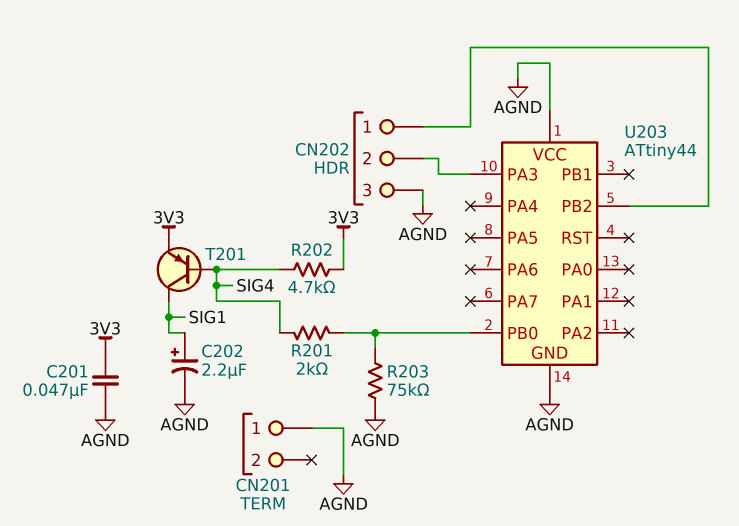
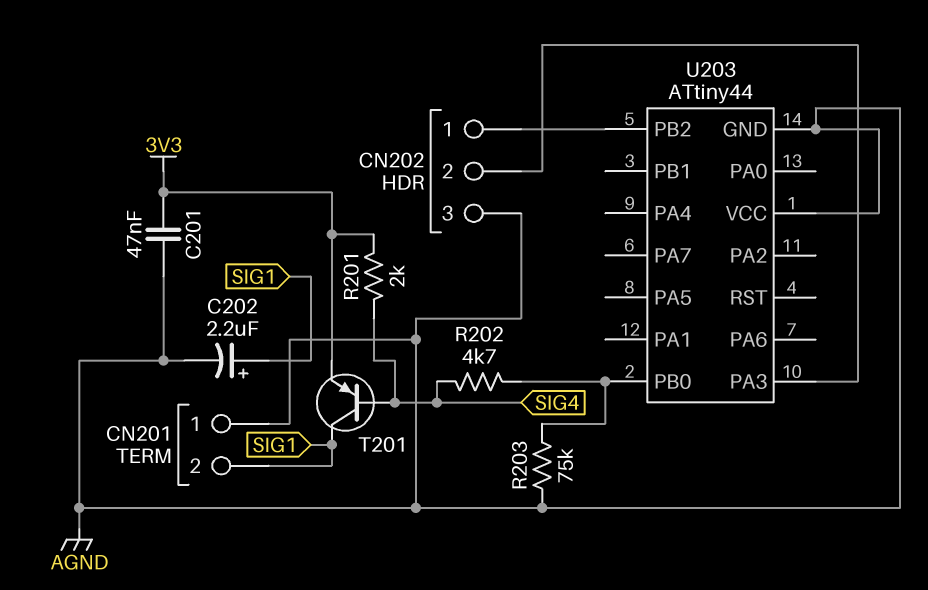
CN201 pin 2: none -> SIG1
R201: 2k (SIG4, U203/PB0) -> 2k (3V3, SIG4)
R202: 4.7k (3V3, SIG4) -> 4.7k (SIG4, U203/PB0)

